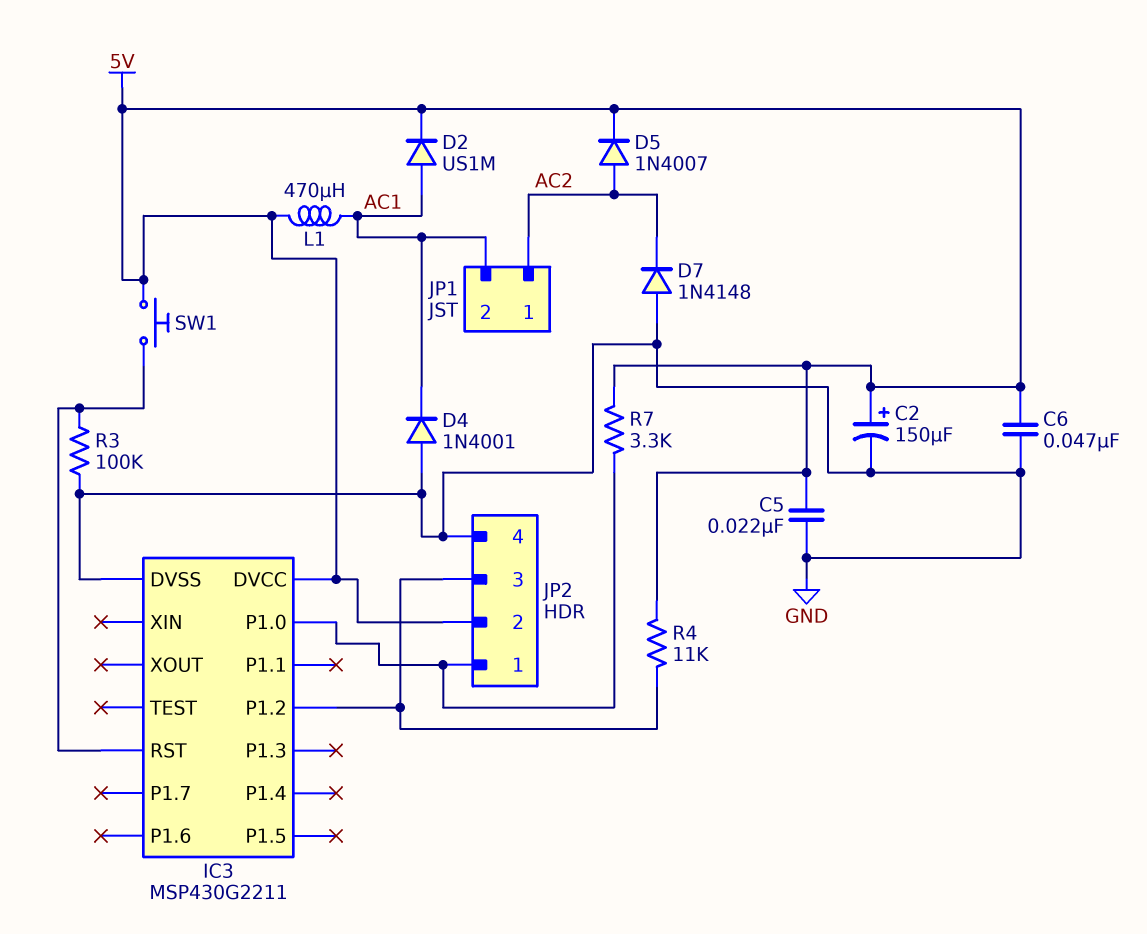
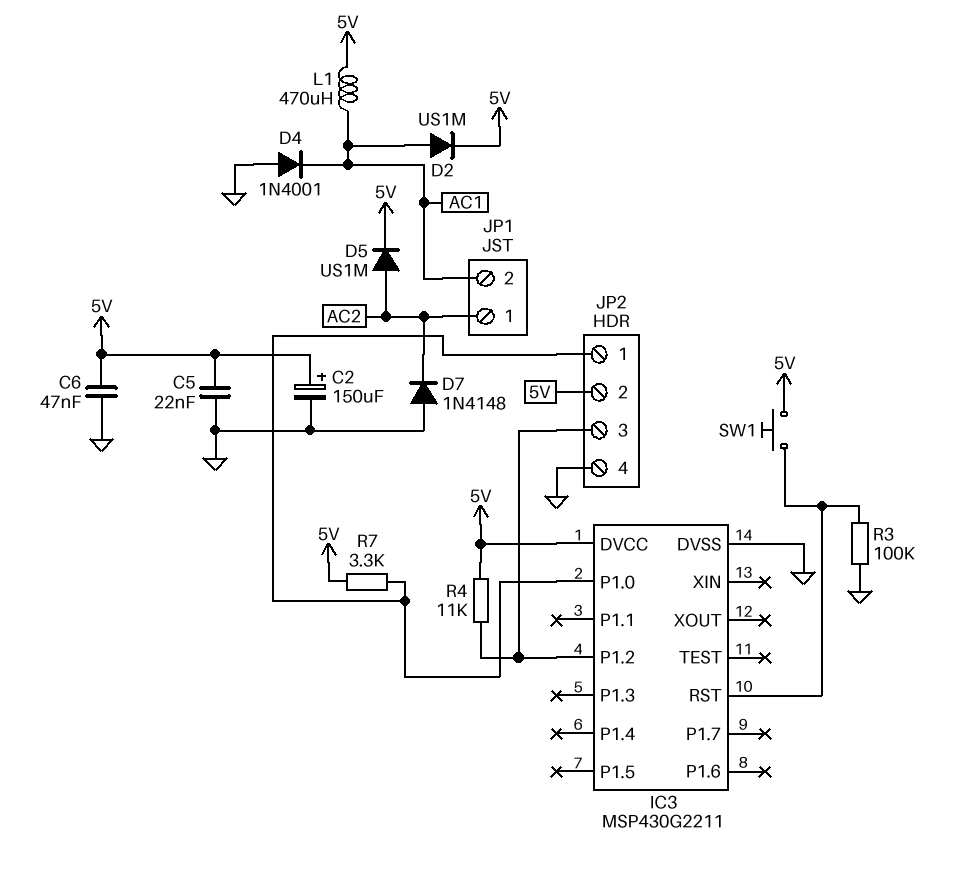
D5: diode 1N4007 (A AC2, K 5V) -> diode US1M (A AC2, K 5V)

